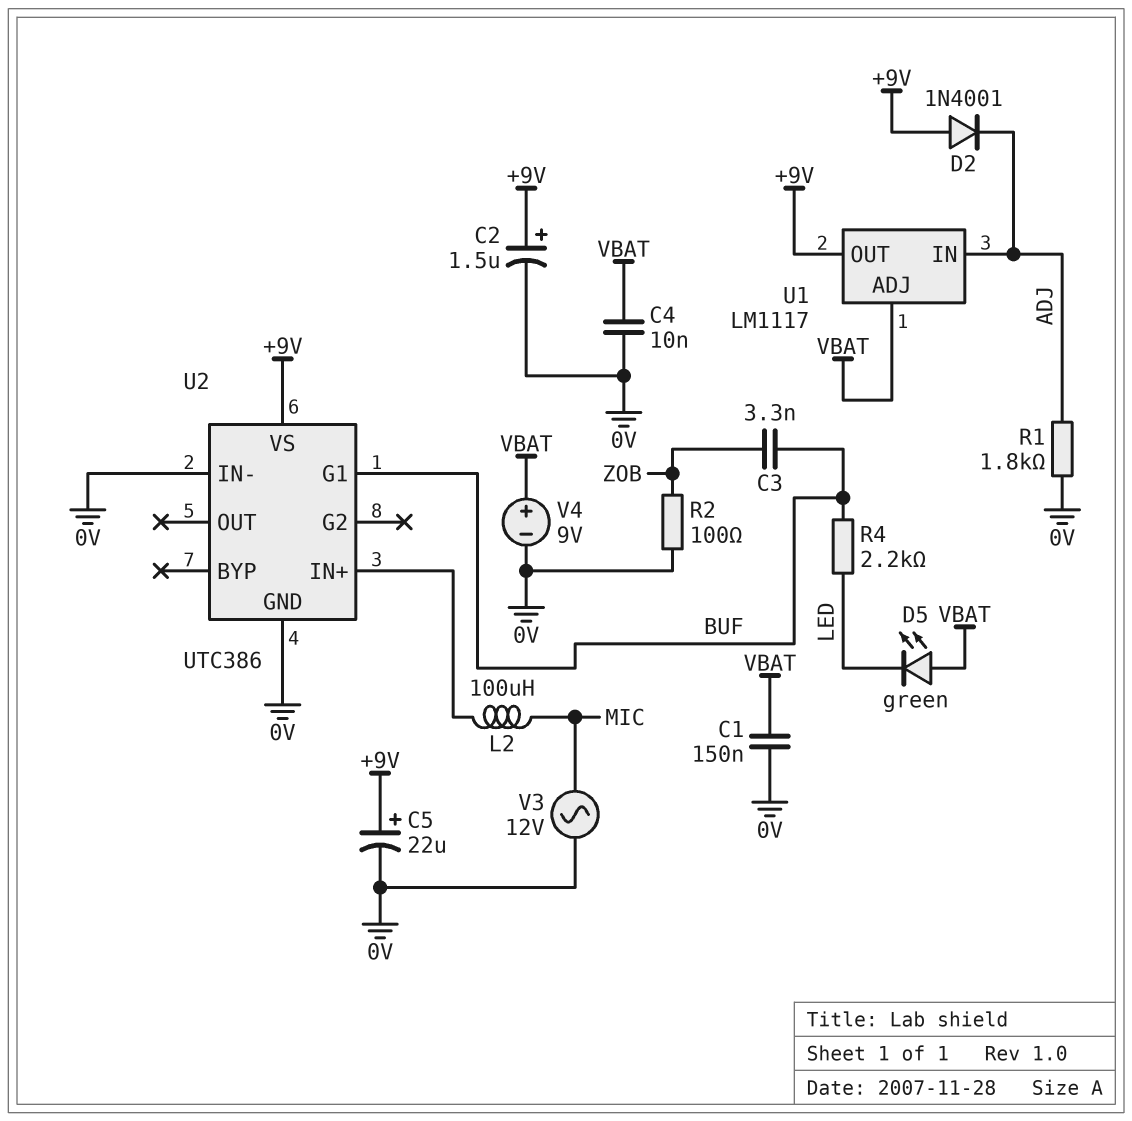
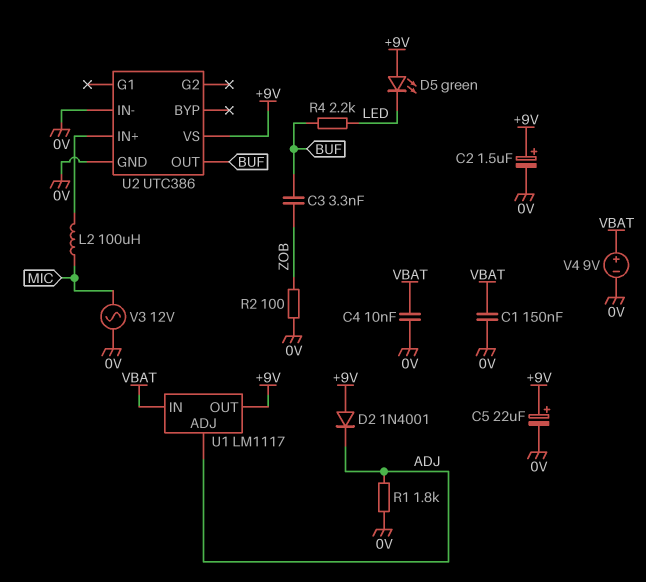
D5: LED green (A VBAT, K LED) -> LED green (A +9V, K LED)
U1 pin ADJ: VBAT -> ADJ
U1 pin IN: ADJ -> VBAT
U2 pin G1: BUF -> none
U2 pin OUT: none -> BUF

